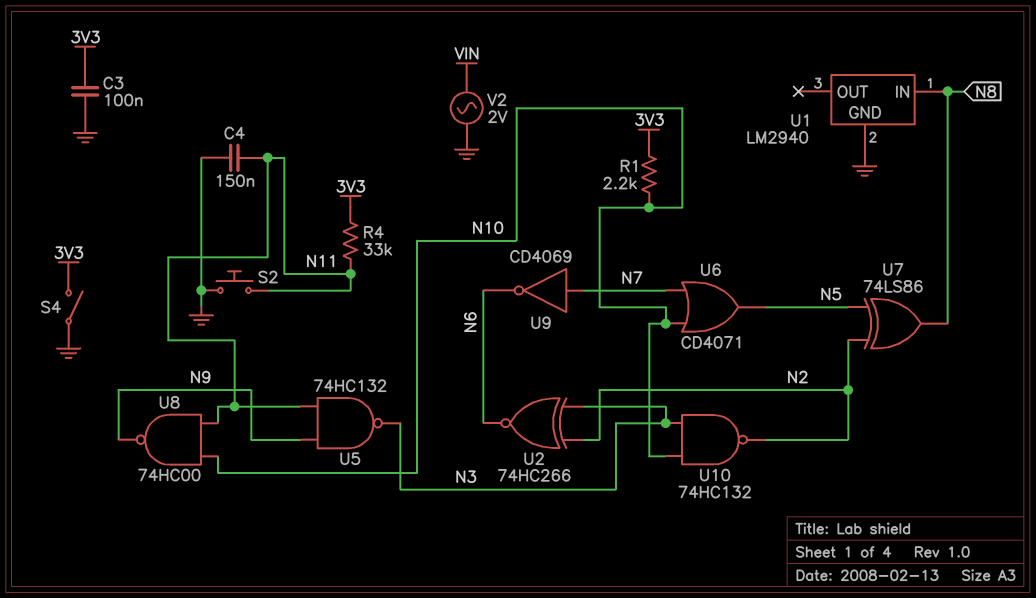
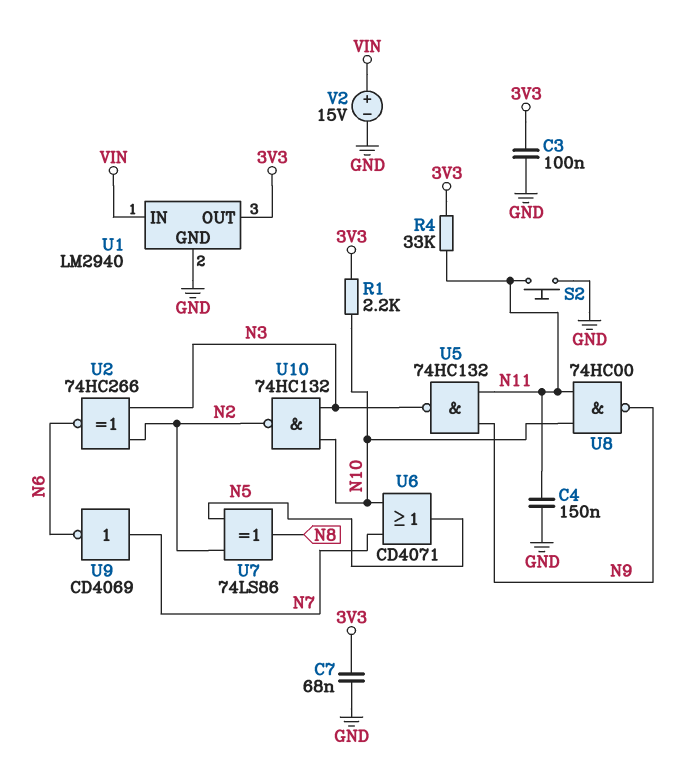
C7: none -> 68nF (3V3, GND)
S4: switch (3V3, GND) -> none
U1 pin IN: N8 -> VIN
U1 pin OUT: none -> 3V3
V2: AC 2V (GND, VIN) -> 15V (plus VIN, minus GND)

